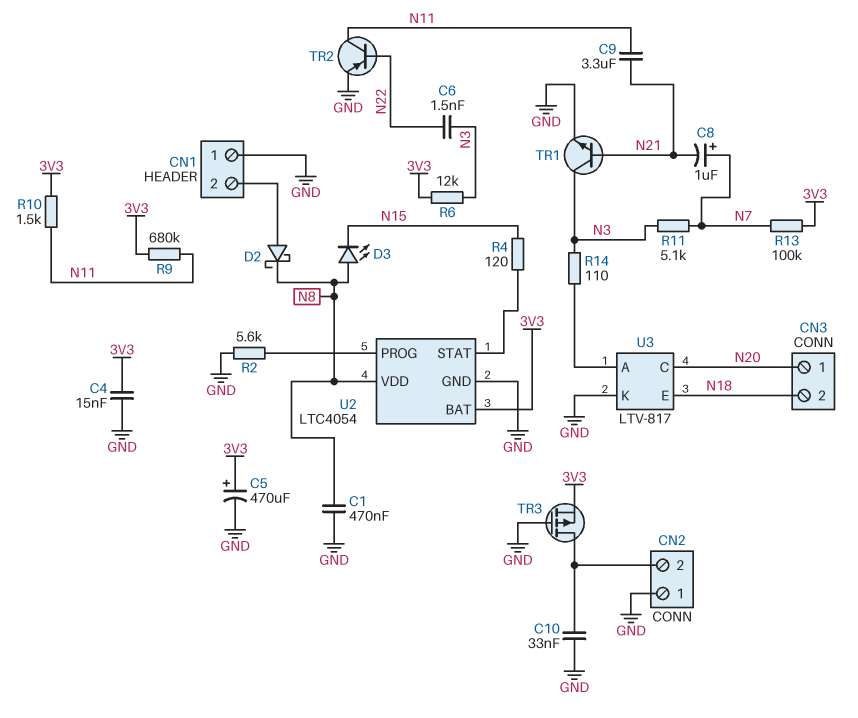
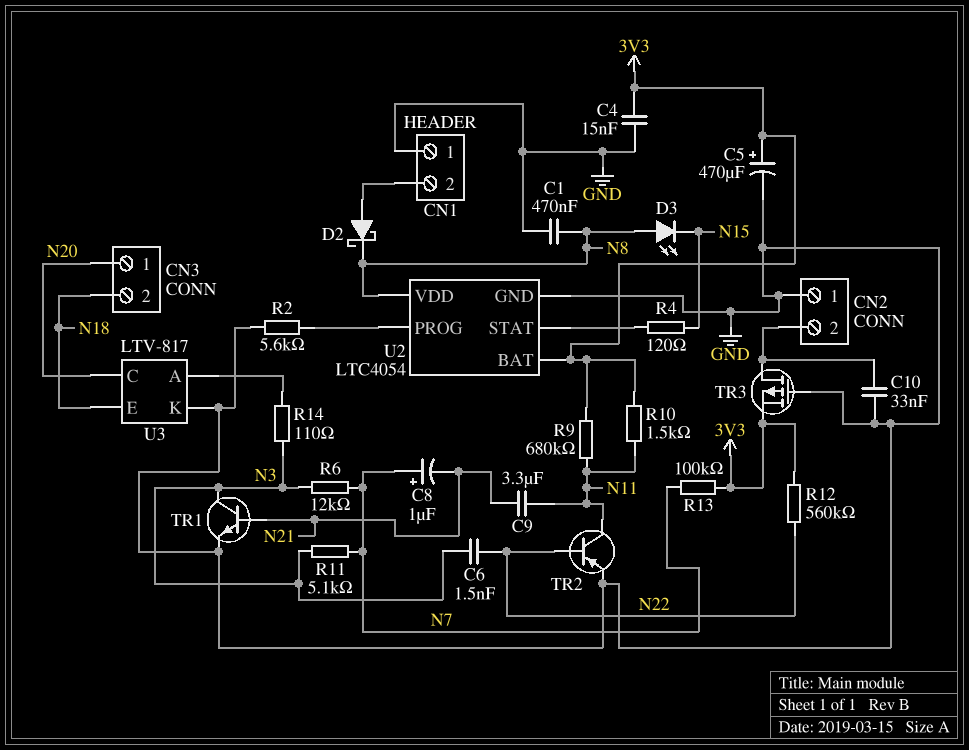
R6: 12k (3V3, N3) -> 12k (N3, N7)
R12: none -> 560k (3V3, N22)

